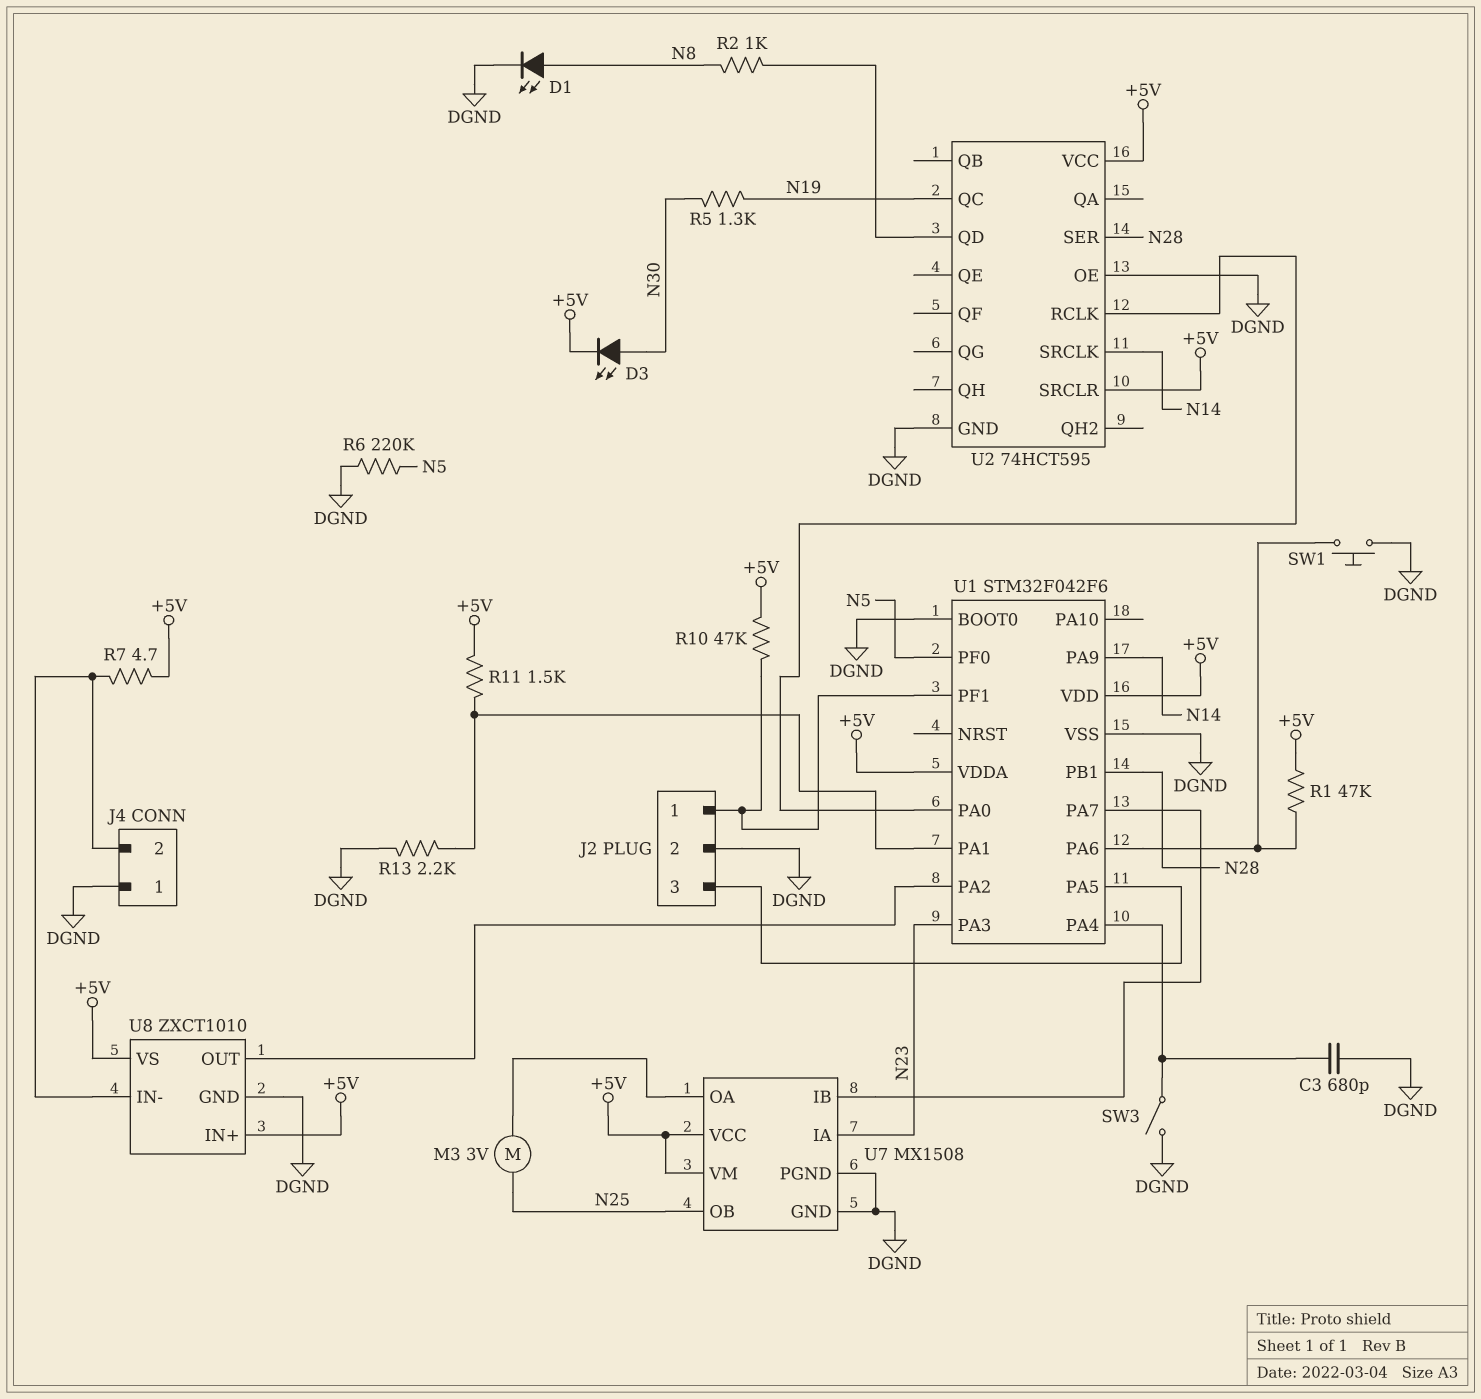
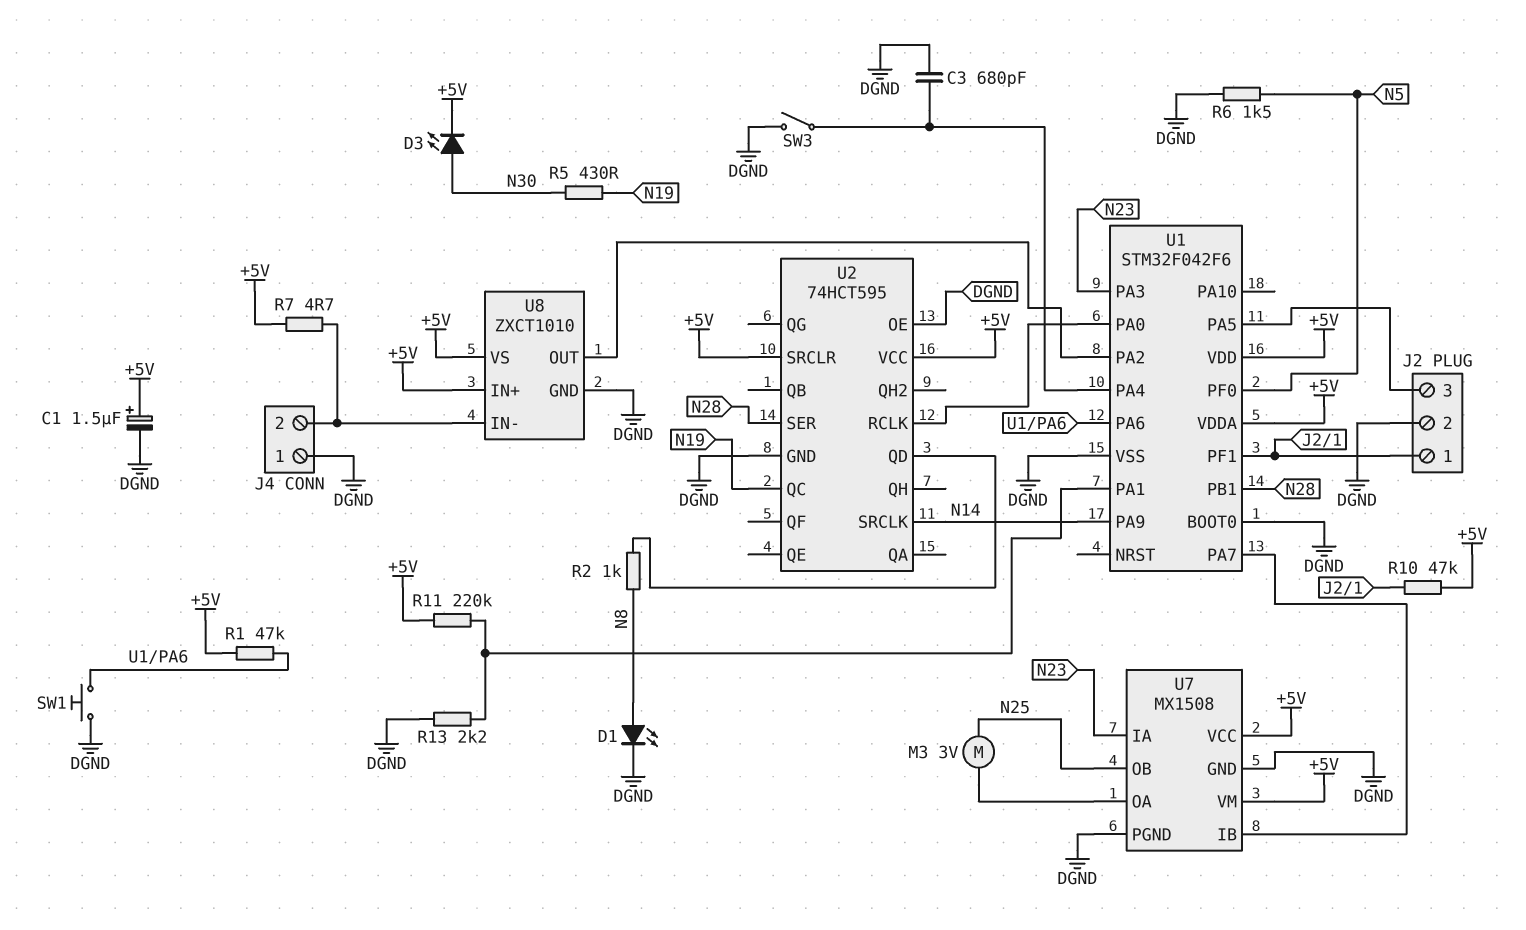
C1: none -> 1.5uF (plus +5V, minus DGND)
R5: 1.3k (N19, N30) -> 430 (N19, N30)
R6: 220k (DGND, N5) -> 1.5k (DGND, N5)
R11: 1.5k (+5V, U1/PA1) -> 220k (+5V, U1/PA1)

